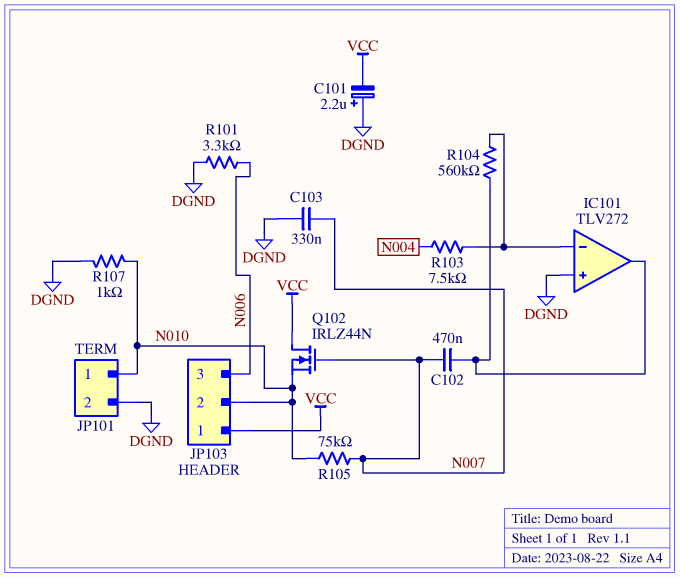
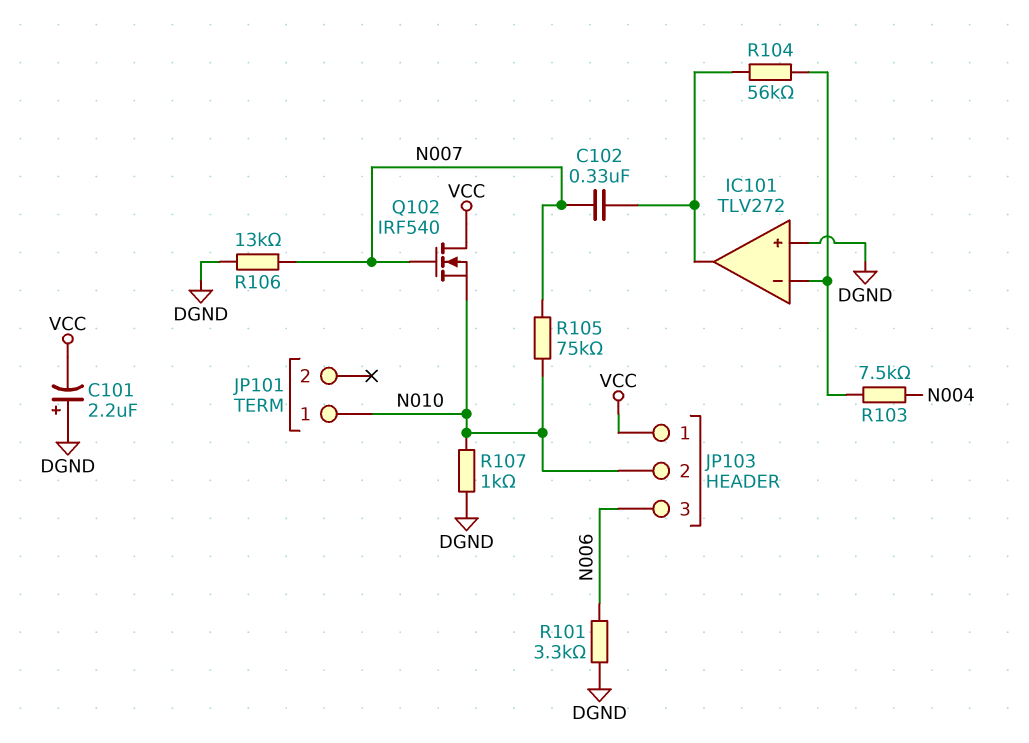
C102: 470nF (IC101/out, N007) -> 330nF (IC101/out, N007)
C103: 330nF (DGND, N007) -> none
JP101 pin 2: DGND -> none
Q102: NMOS IRLZ44N (G N007, D VCC, S N010) -> NMOS IRF540 (G N007, D VCC, S N010)
R104: 560k (IC101/in-, IC101/out) -> 56k (IC101/in-, IC101/out)
R106: none -> 13k (DGND, N007)

